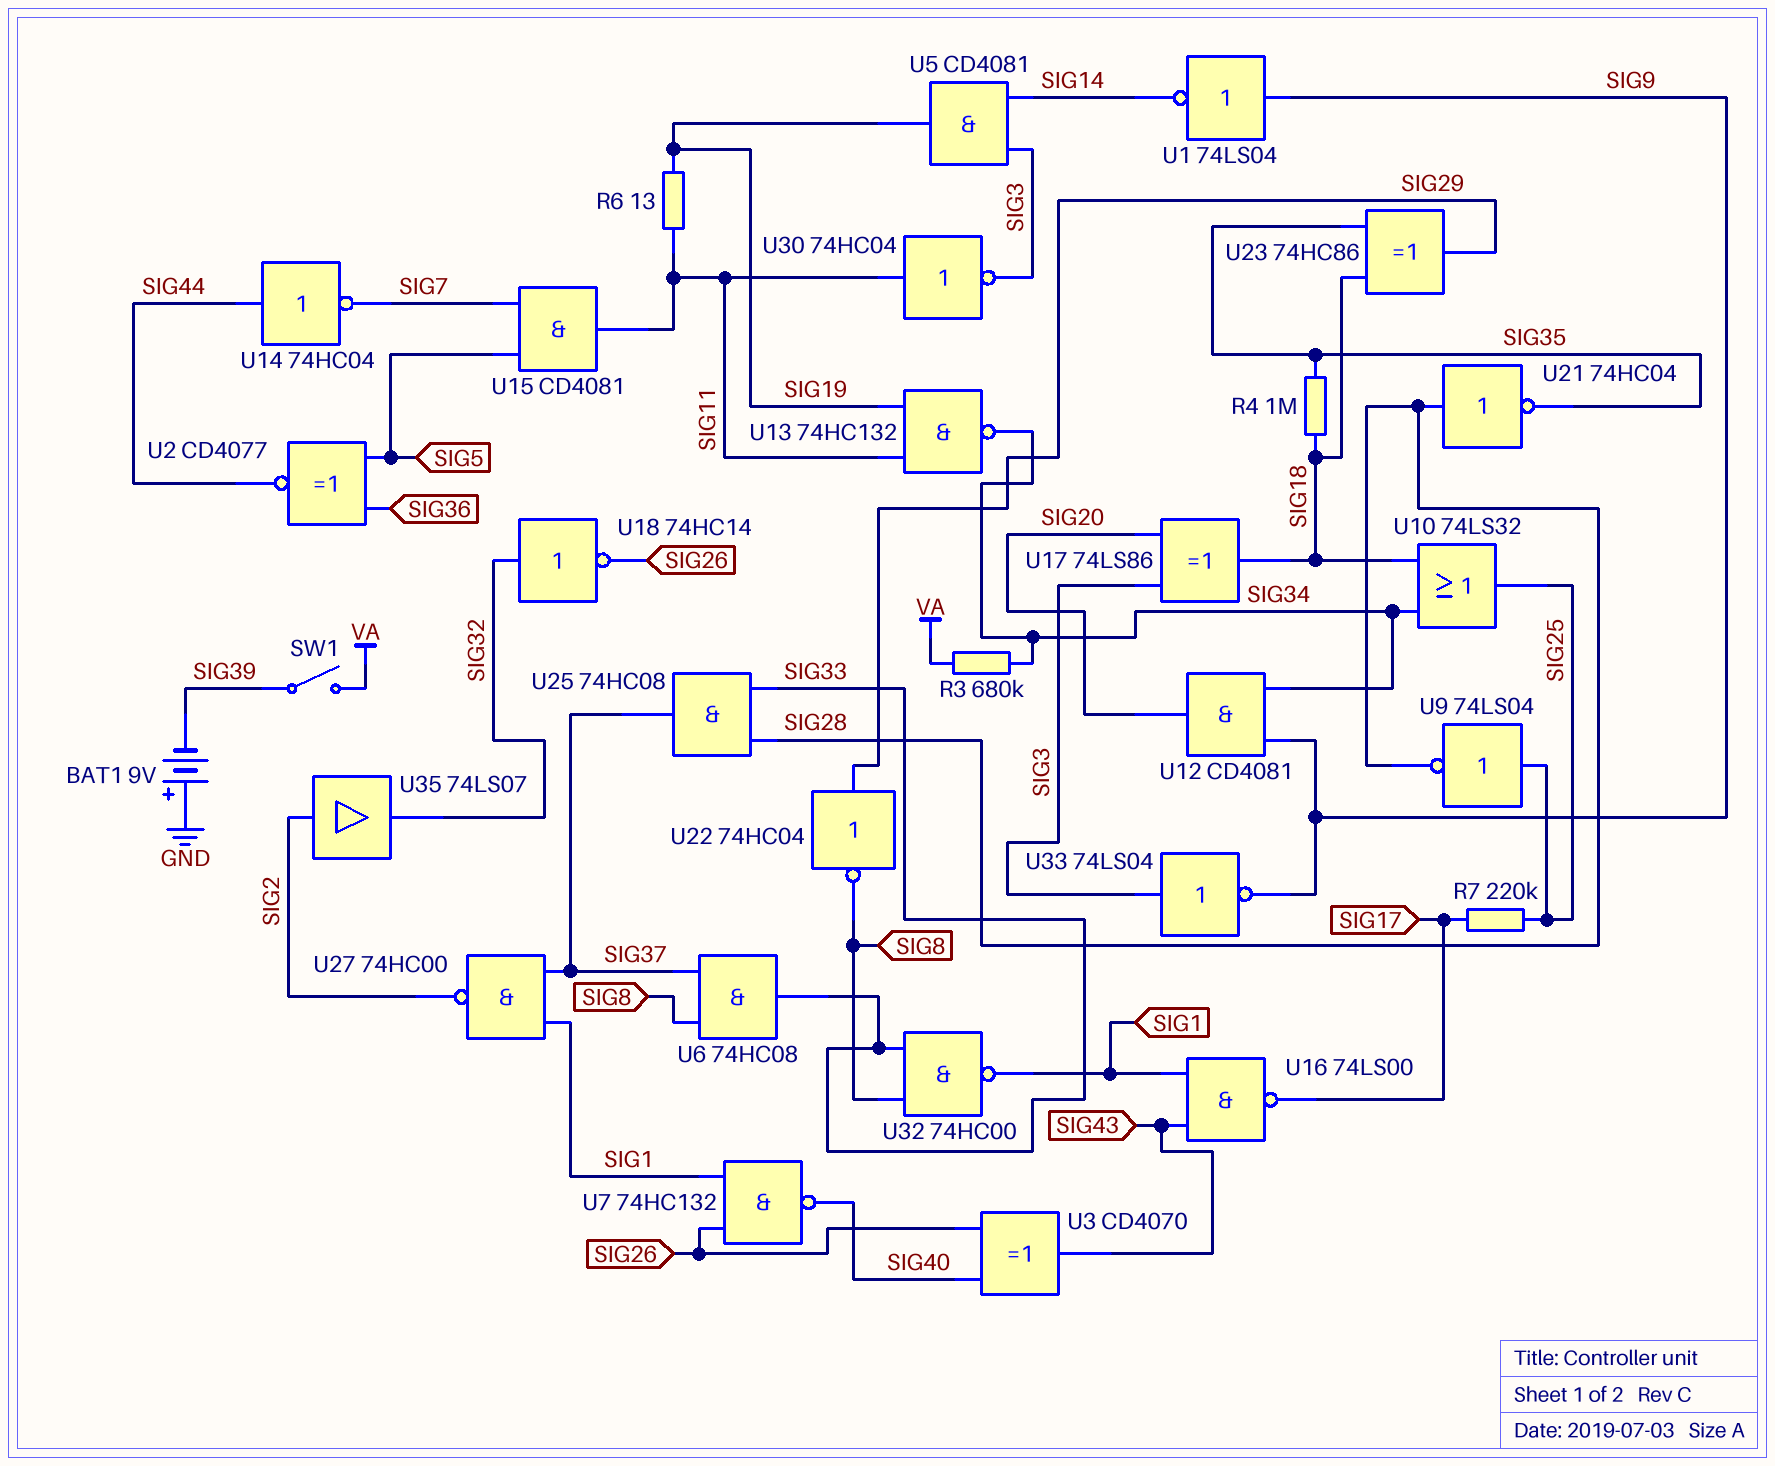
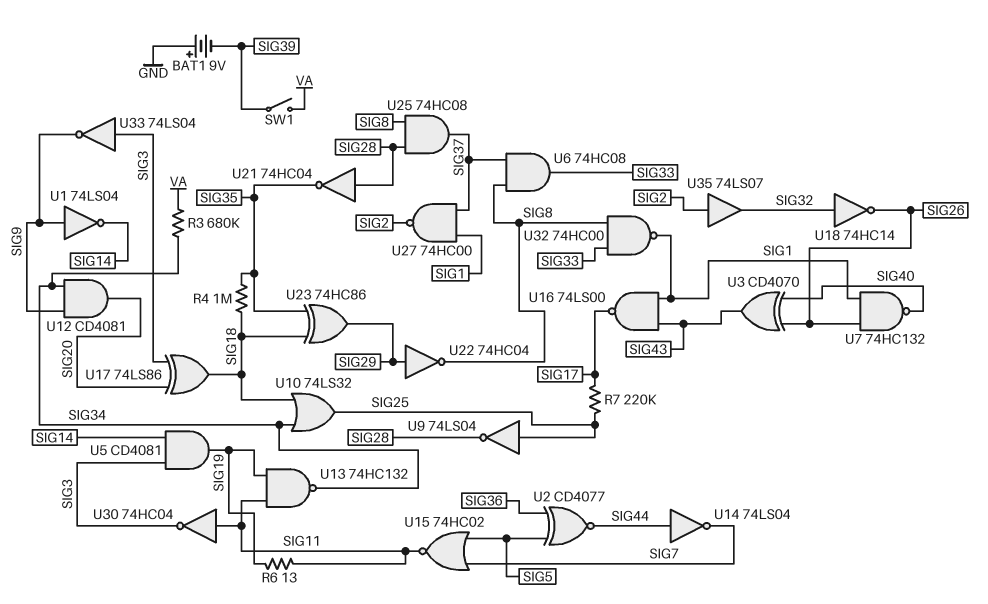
U14: NOT 74HC04 (in SIG44, out SIG7) -> NOT 74LS04 (in SIG44, out SIG7)
U15: AND CD4081 (in SIG5, in SIG7, out SIG11) -> NOR 74HC02 (in SIG5, in SIG7, out SIG11)
U25: AND 74HC08 (in SIG28, in SIG33, out SIG37) -> AND 74HC08 (in SIG8, in SIG28, out SIG37)

